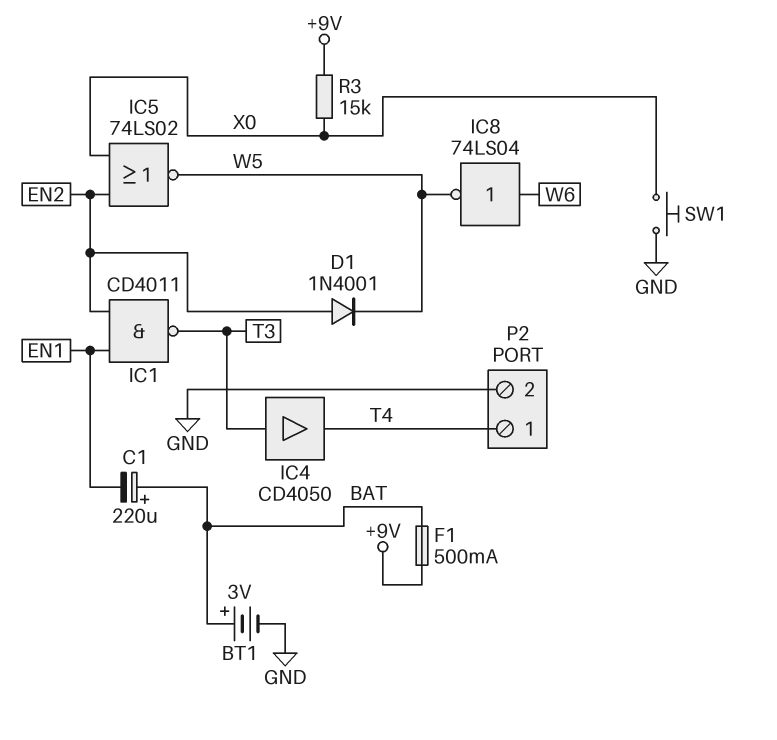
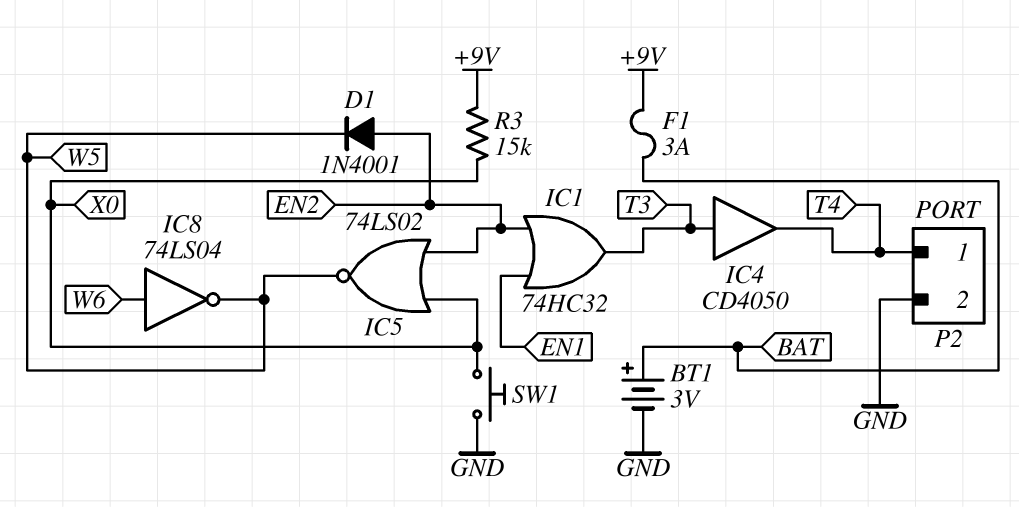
C1: 220uF (plus BAT, minus EN1) -> none
F1: 500mA (+9V, BAT) -> 3A (+9V, BAT)
IC1: NAND CD4011 (in EN1, in EN2, out T3) -> OR 74HC32 (in EN1, in EN2, out T3)

